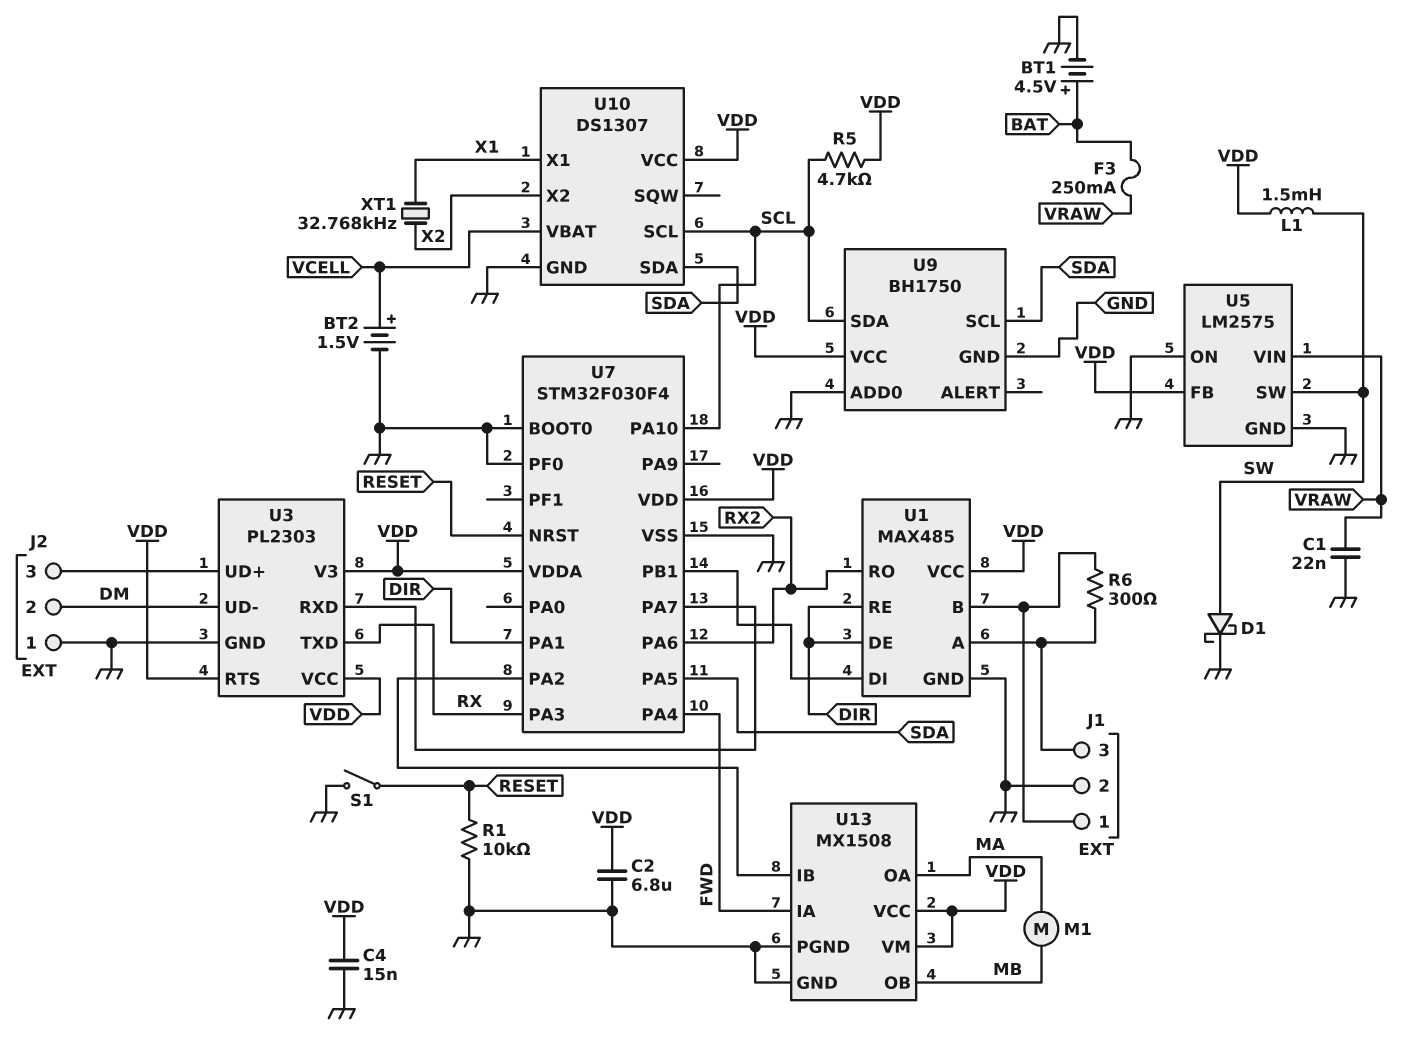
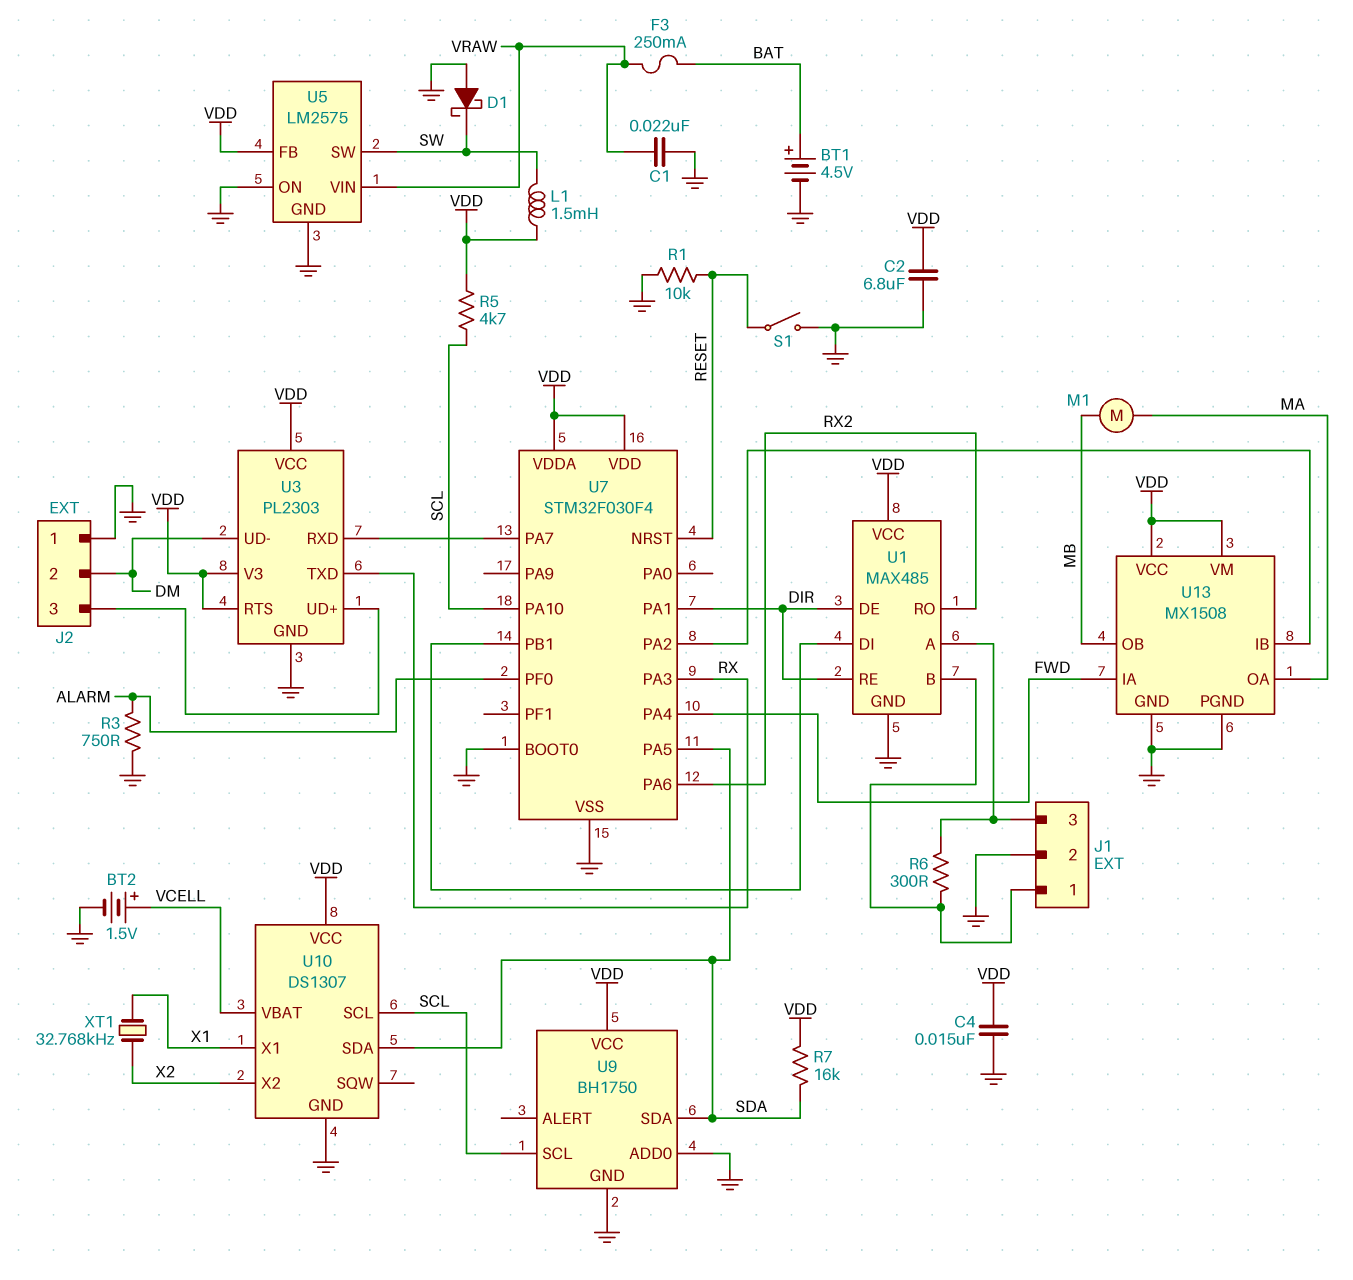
D1: schottky (A SW, K GND) -> schottky (A GND, K SW)
R3: none -> 750 (ALARM, GND)
R7: none -> 16k (SDA, VDD)
U7 pin PF0: GND -> ALARM
U9 pin SCL: SDA -> SCL
U9 pin SDA: SCL -> SDA

